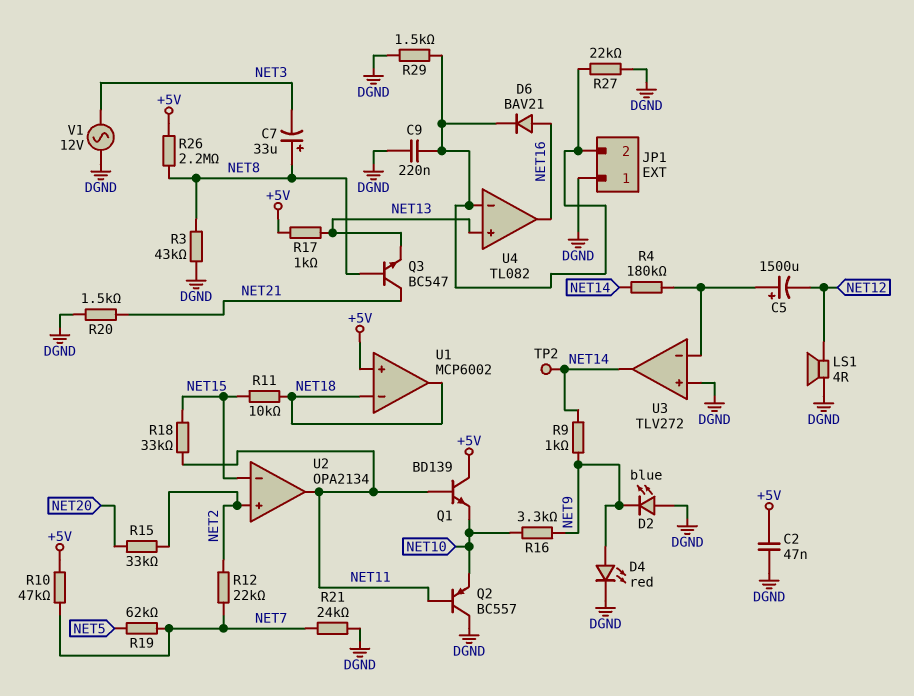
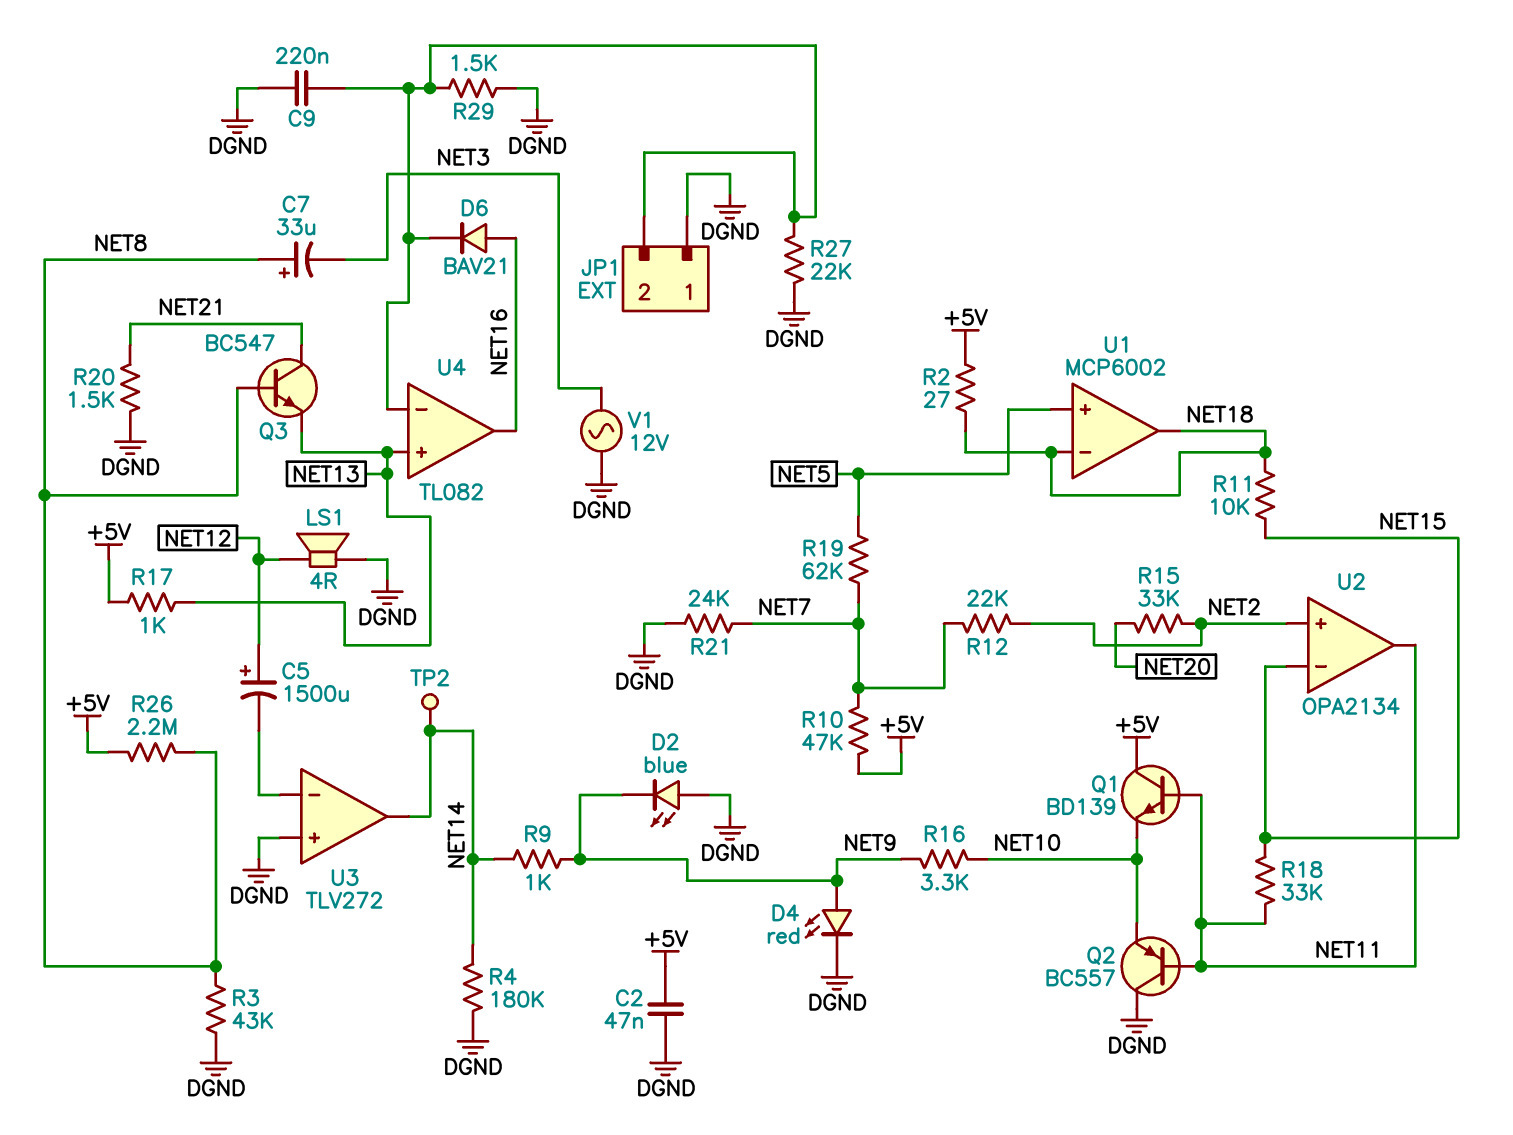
C5: 1500uF (plus U3/in-, minus NET12) -> 1500uF (plus NET12, minus U3/in-)
R2: none -> 27 (+5V, NET18)
R4: 180k (NET14, U3/in-) -> 180k (DGND, NET14)
U1 pin in+: +5V -> NET5

